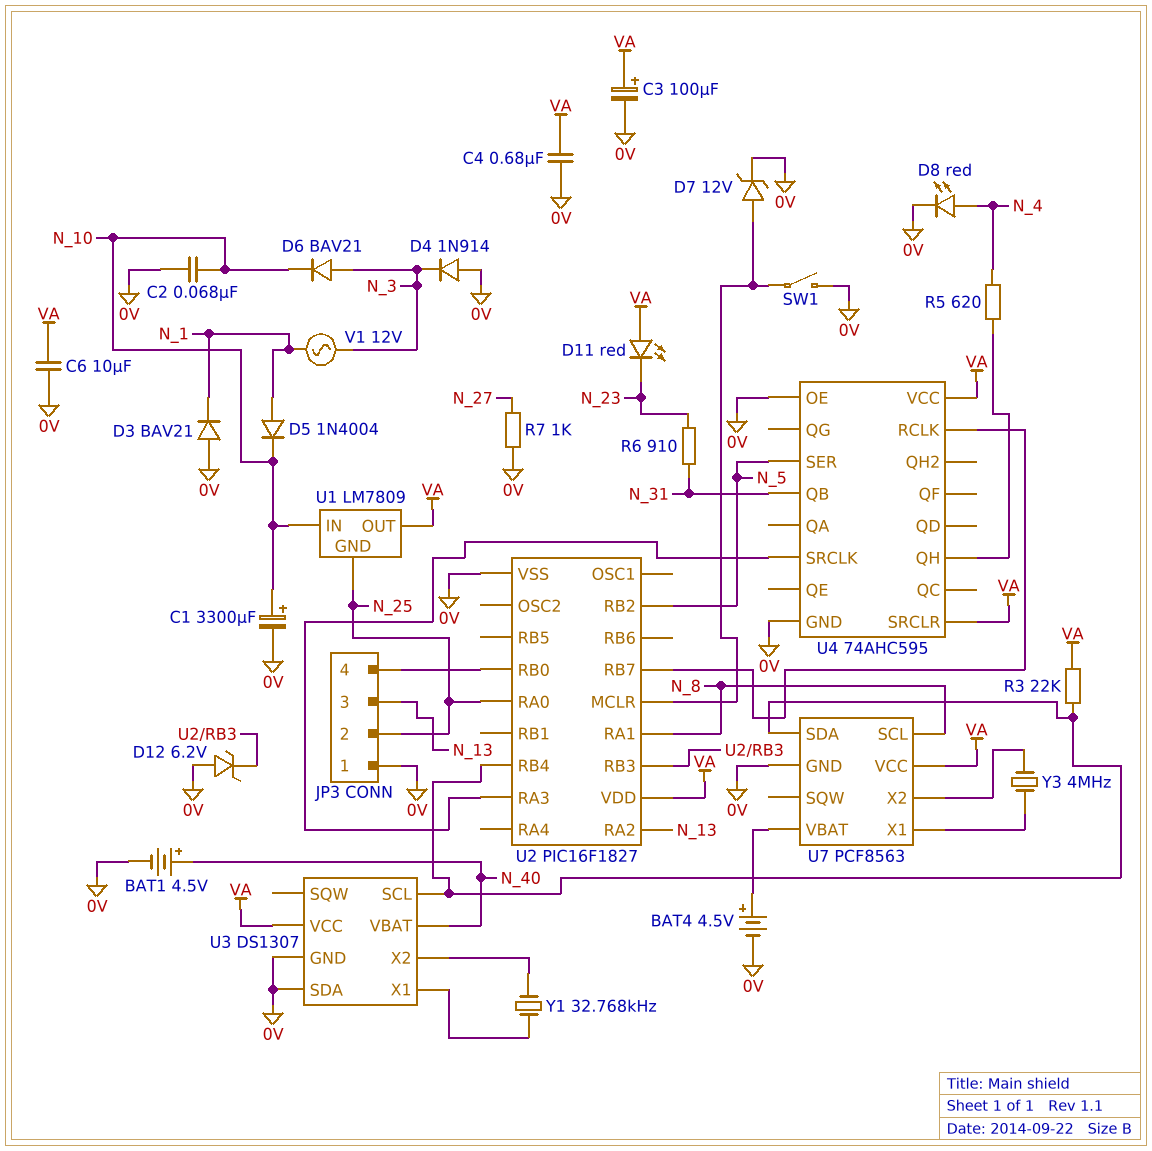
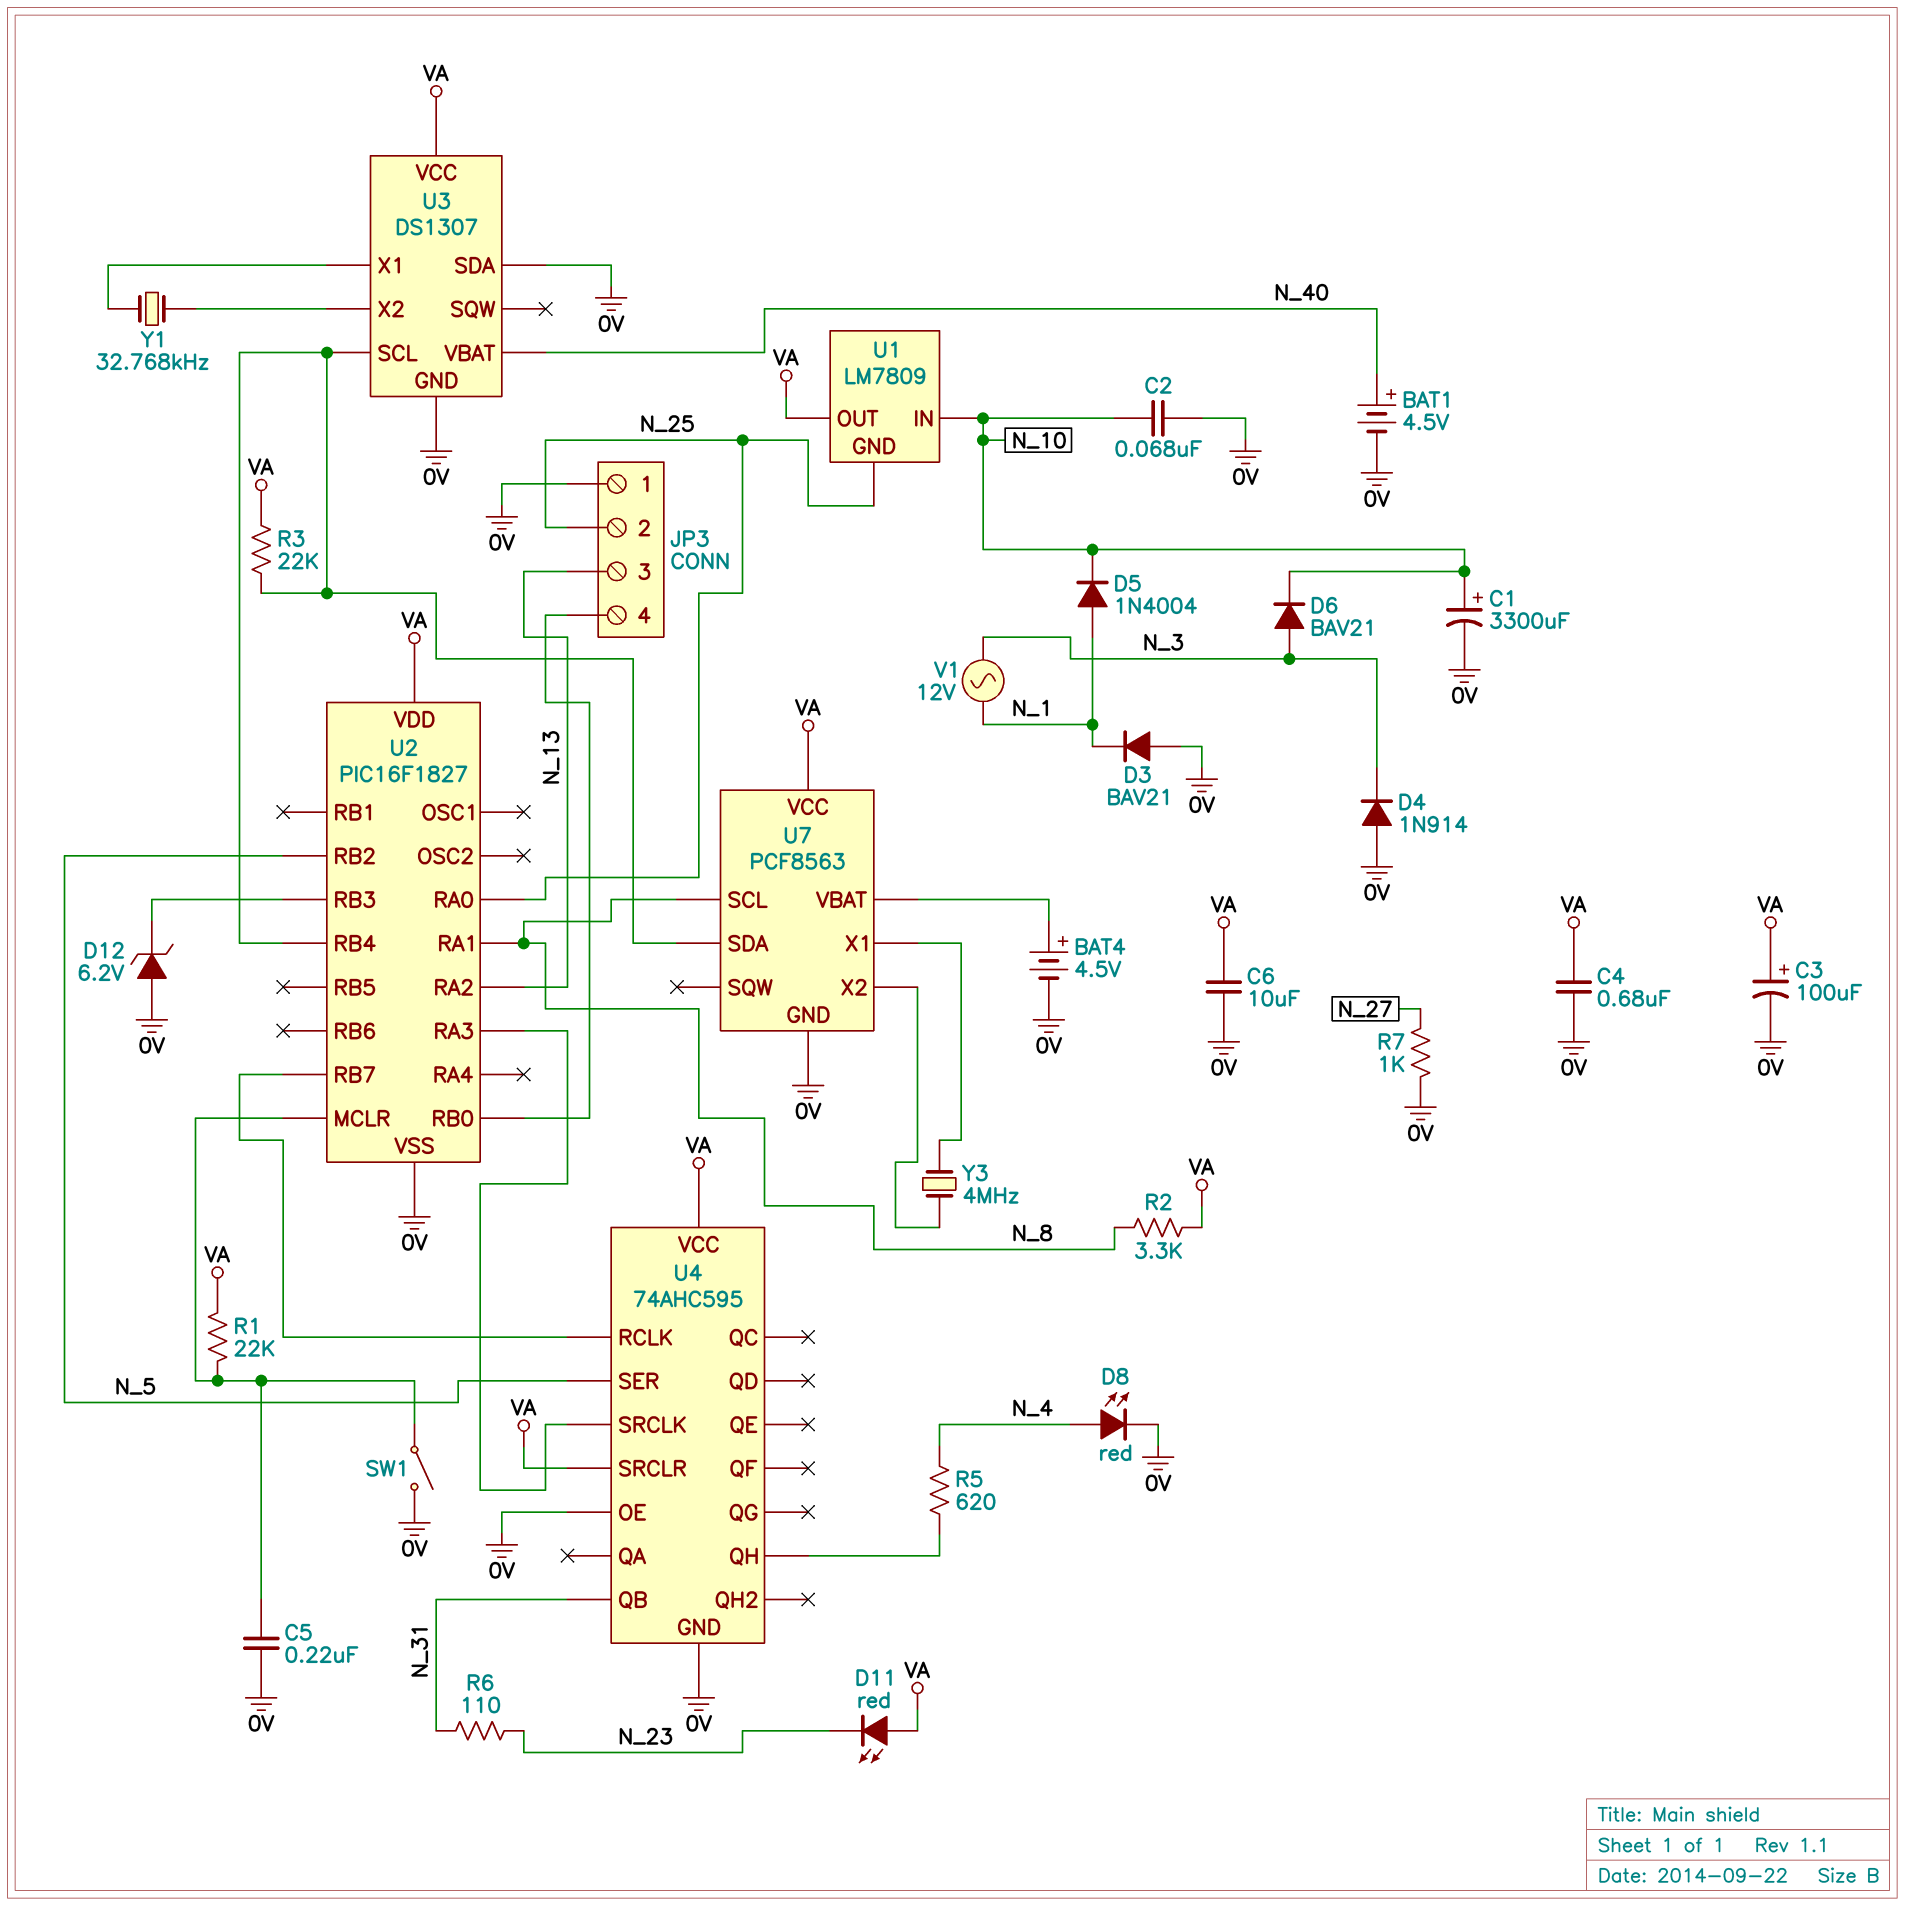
C5: none -> 220nF (0V, U2/MCLR)
D7: zener 12V (A U2/MCLR, K 0V) -> none
R1: none -> 22k (U2/MCLR, VA)
R2: none -> 3.3k (N_8, VA)
R6: 910 (N_23, N_31) -> 110 (N_23, N_31)

